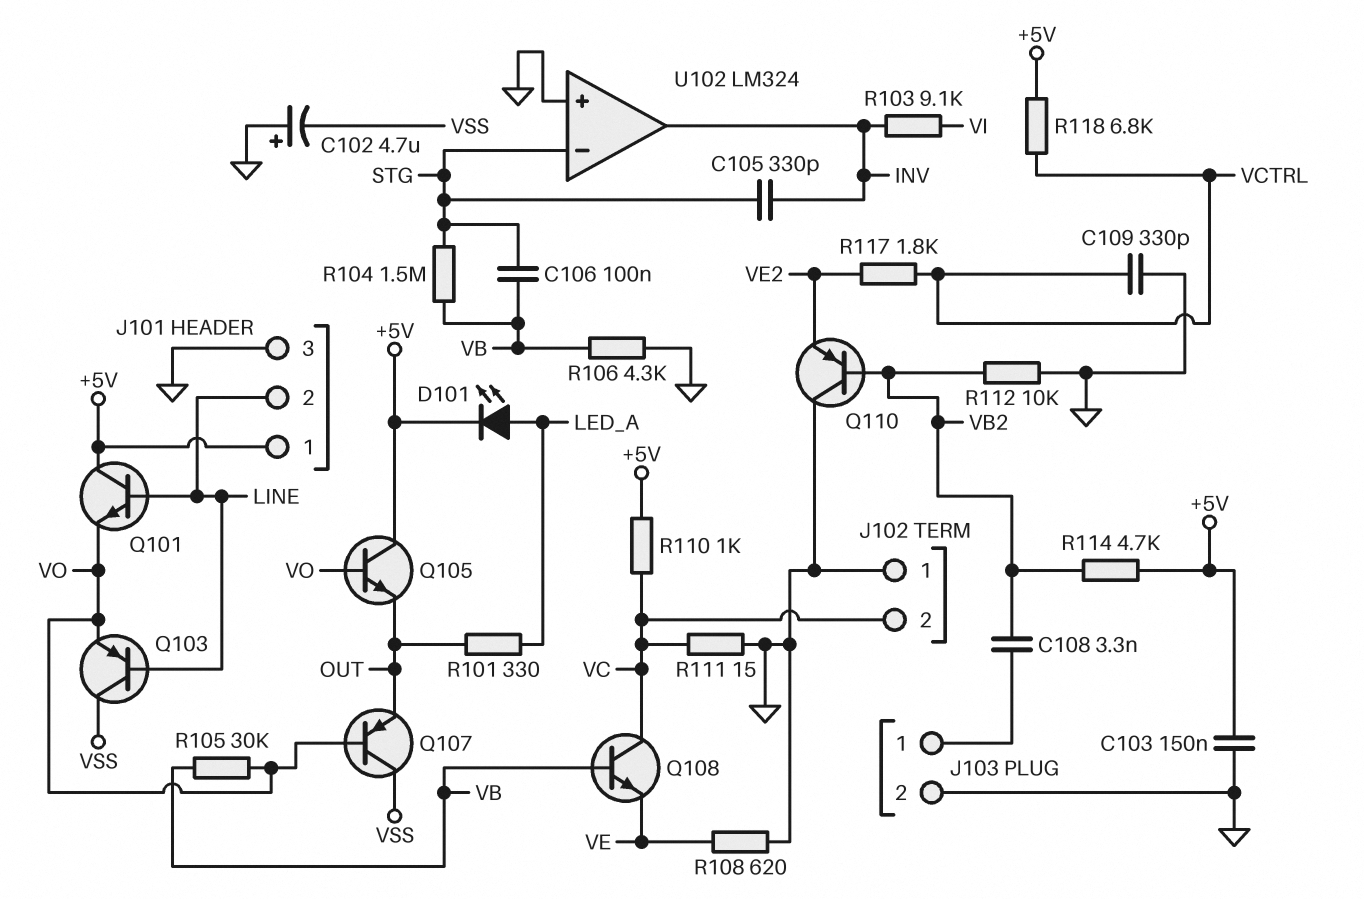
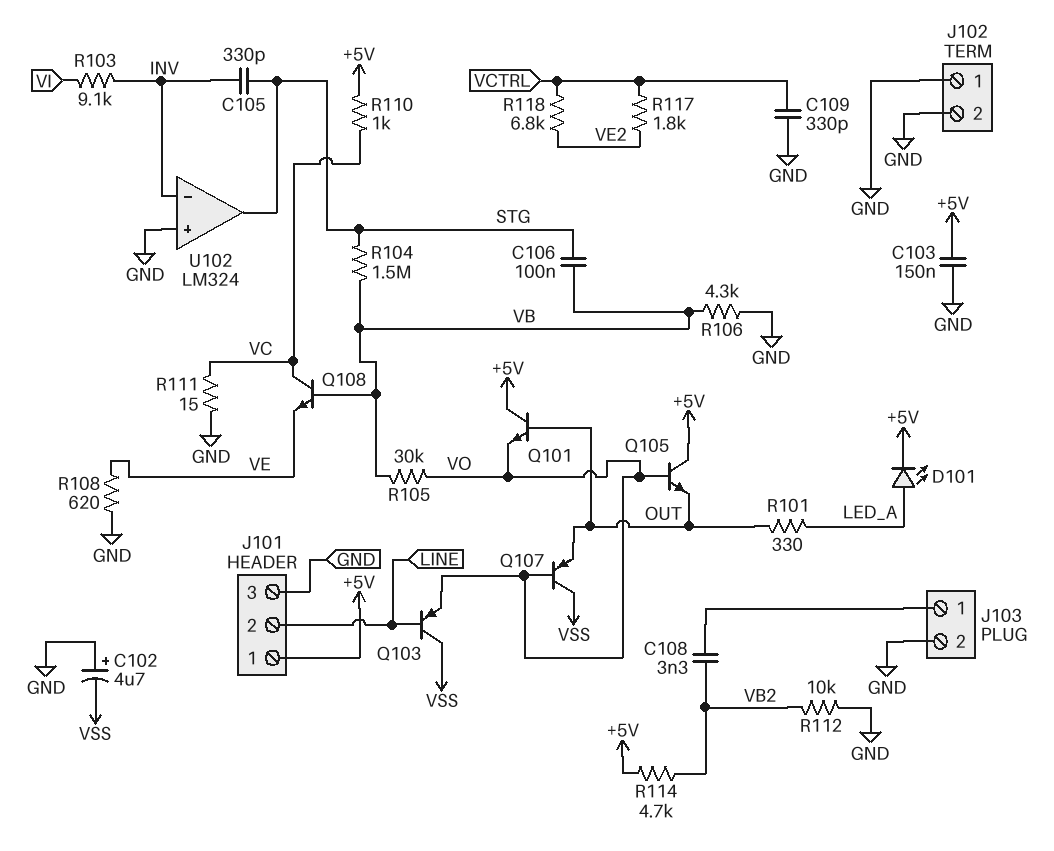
J102 pin 2: VC -> GND
Q101: NPN (B LINE, C +5V, E VO) -> NPN (B OUT, C +5V, E VO)
Q110: PNP (B VB2, C GND, E VE2) -> none
R118: 6.8k (+5V, VCTRL) -> 6.8k (VCTRL, VE2)
U102 pin in-: STG -> INV
U102 pin out: INV -> STG

